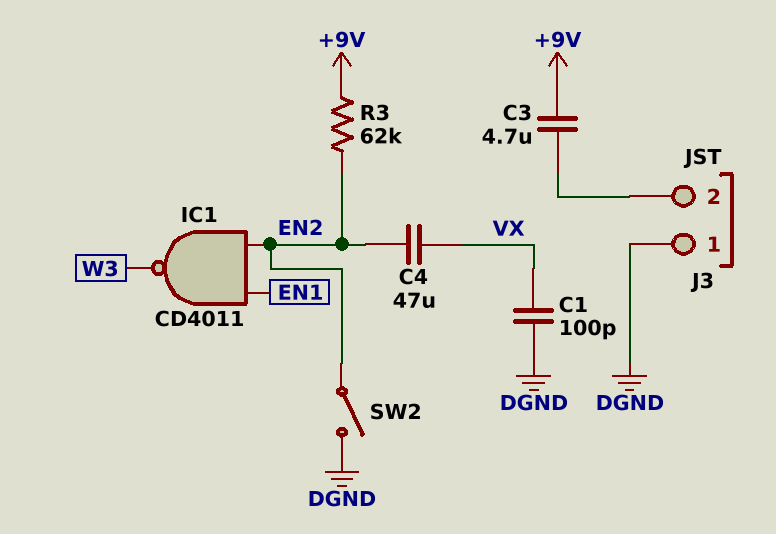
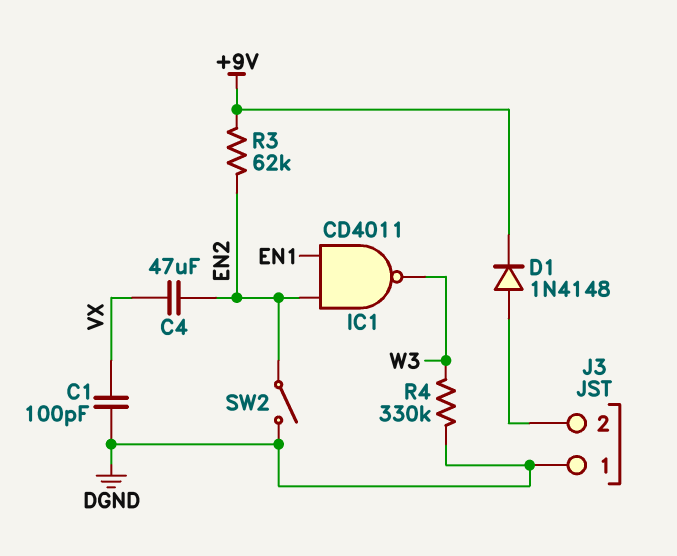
C3: 4.7uF (+9V, J3/2) -> none
D1: none -> diode 1N4148 (A J3/2, K +9V)
R4: none -> 330k (DGND, W3)

